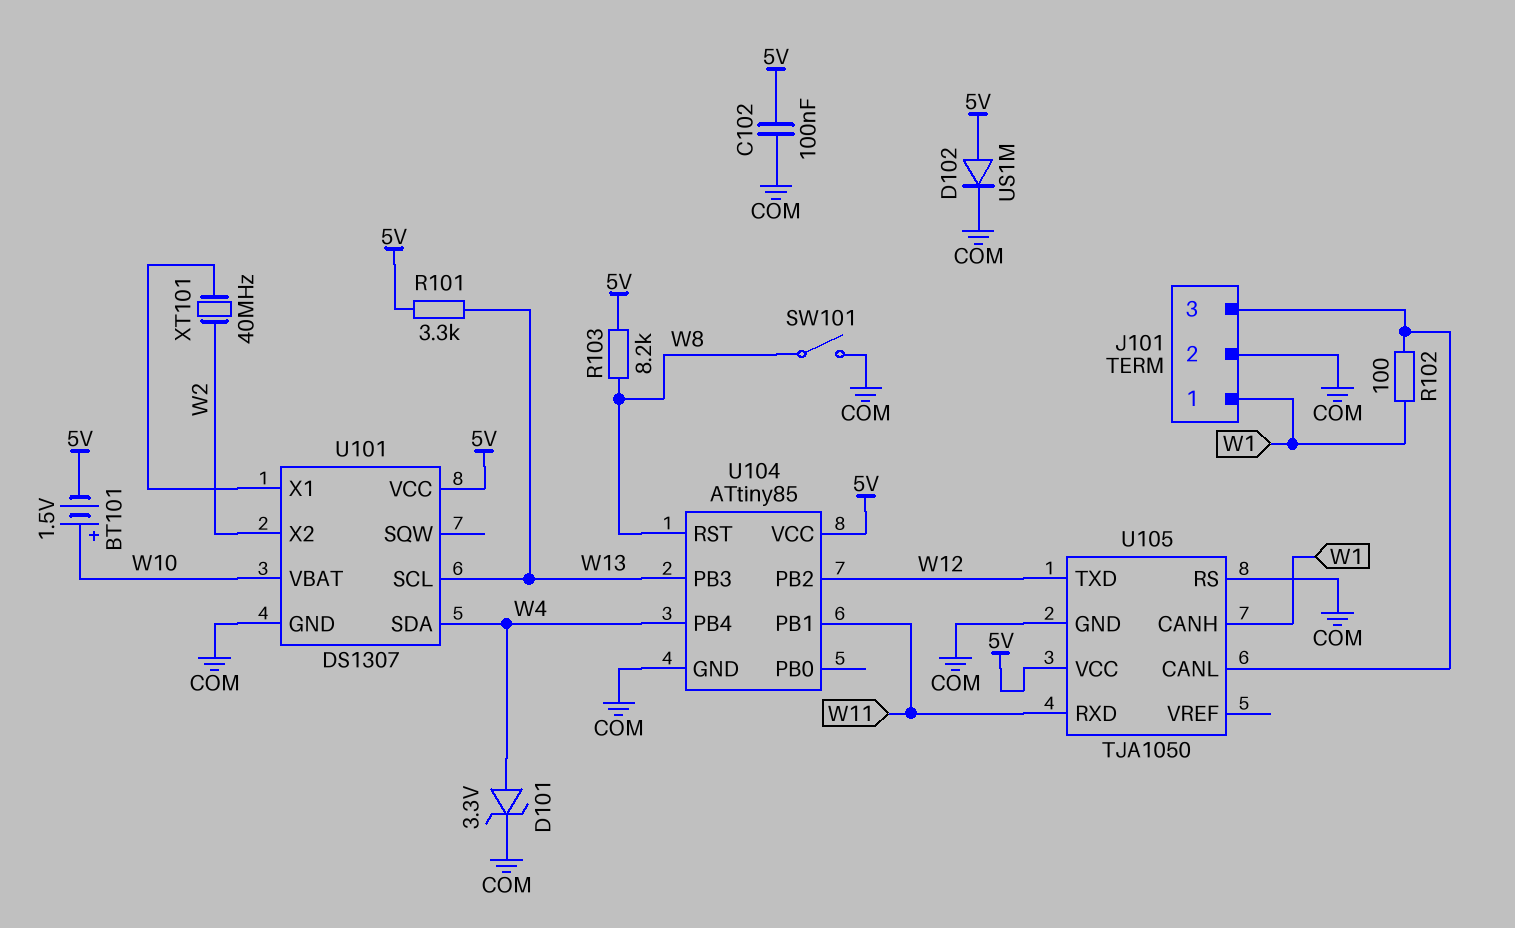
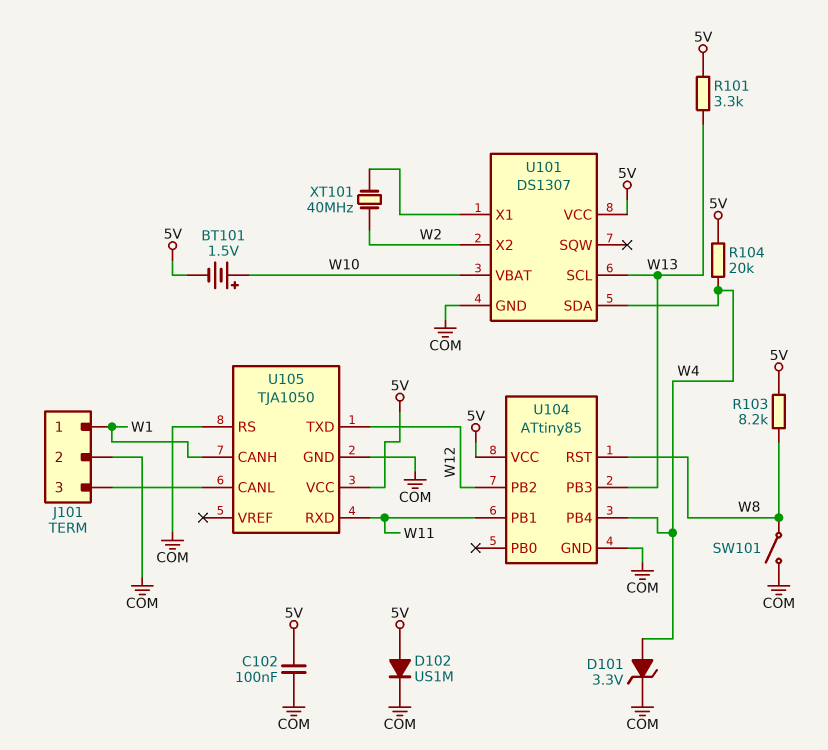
R102: 100 (J101/3, W1) -> none
R104: none -> 20k (5V, W4)

